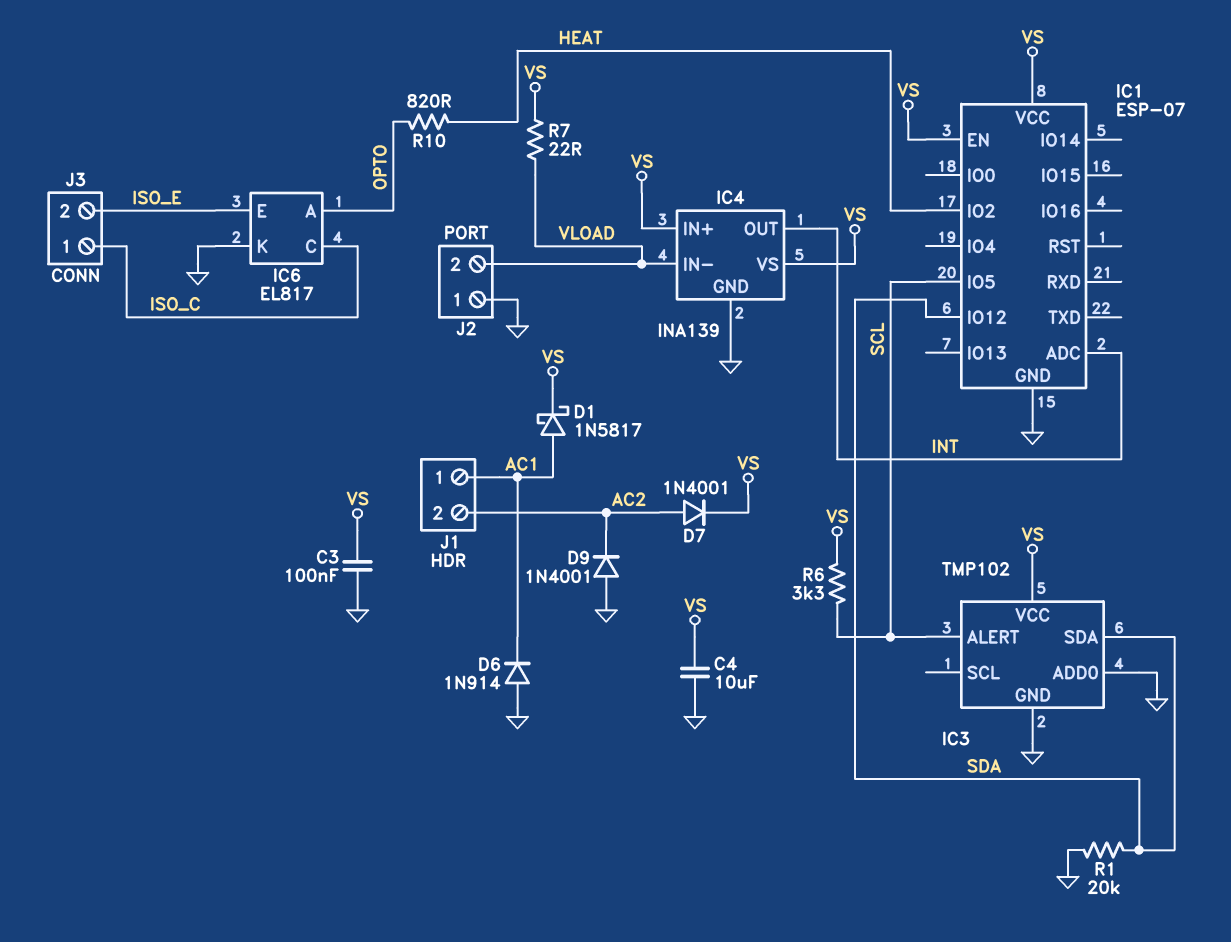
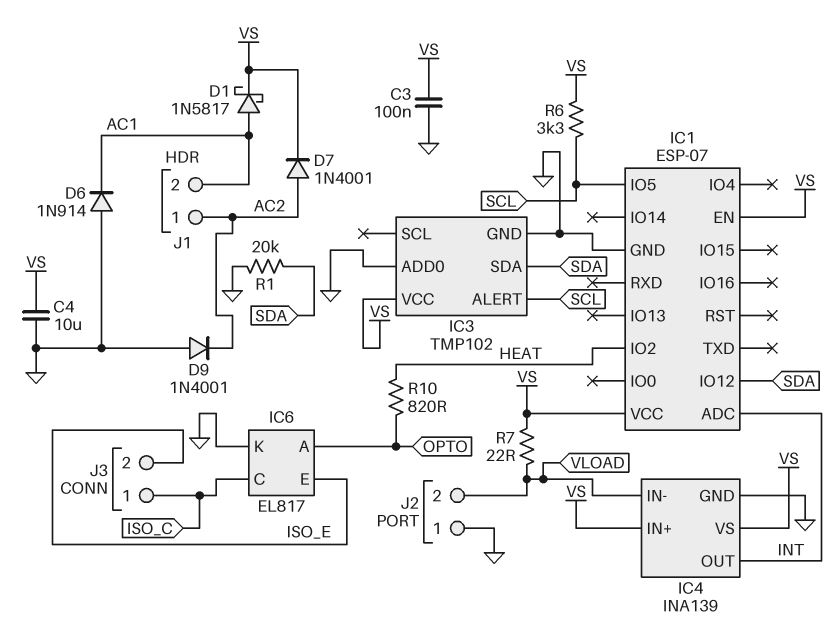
J1 pin 1: AC1 -> AC2
J1 pin 2: AC2 -> AC1

